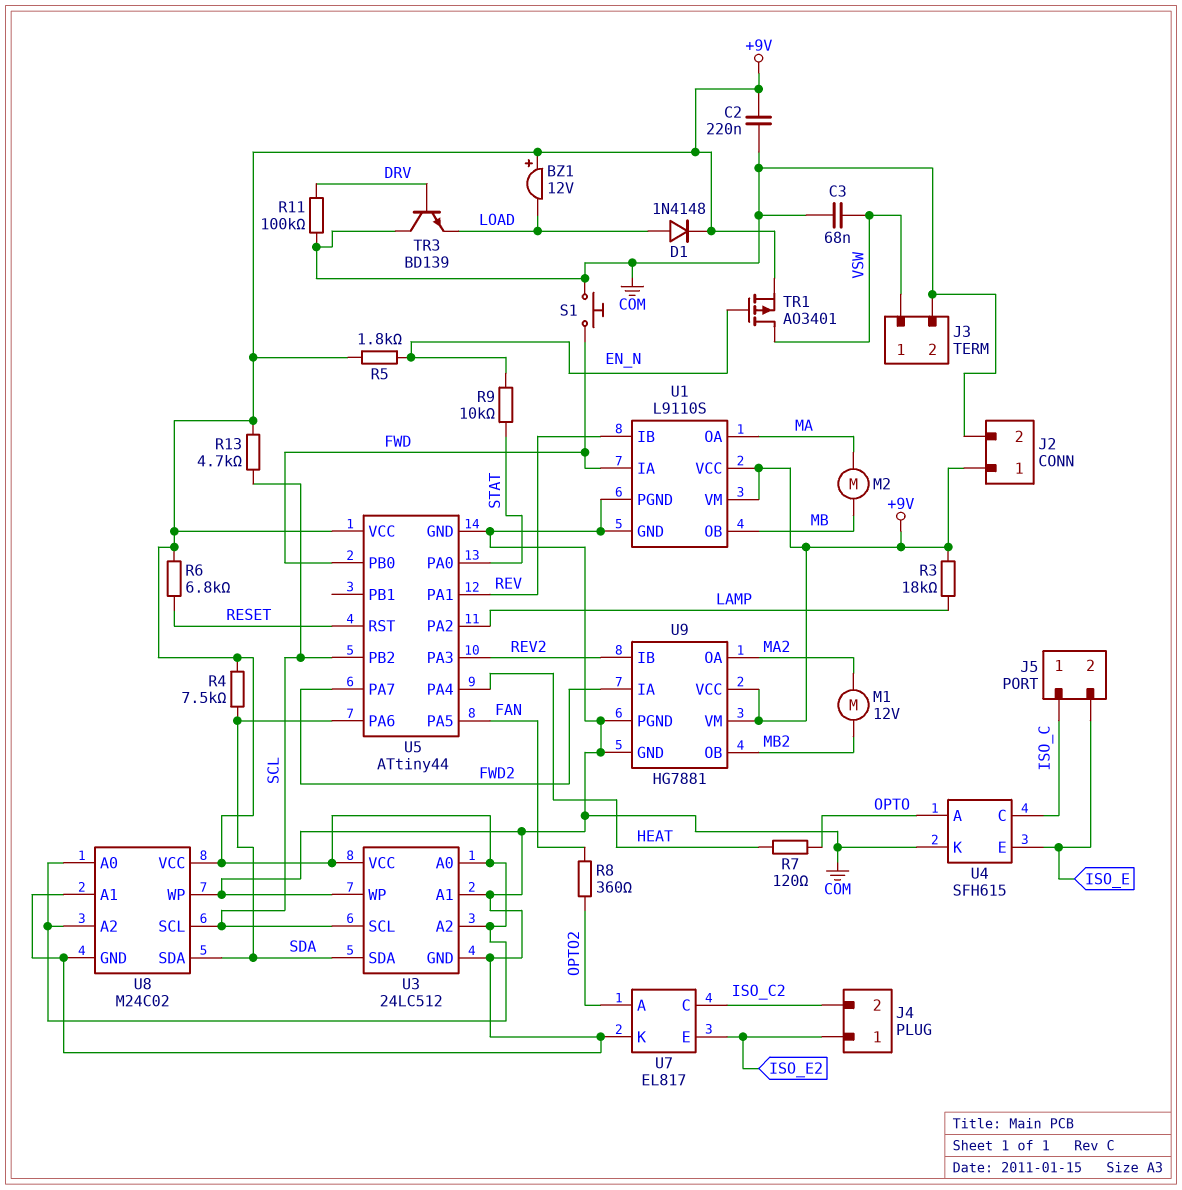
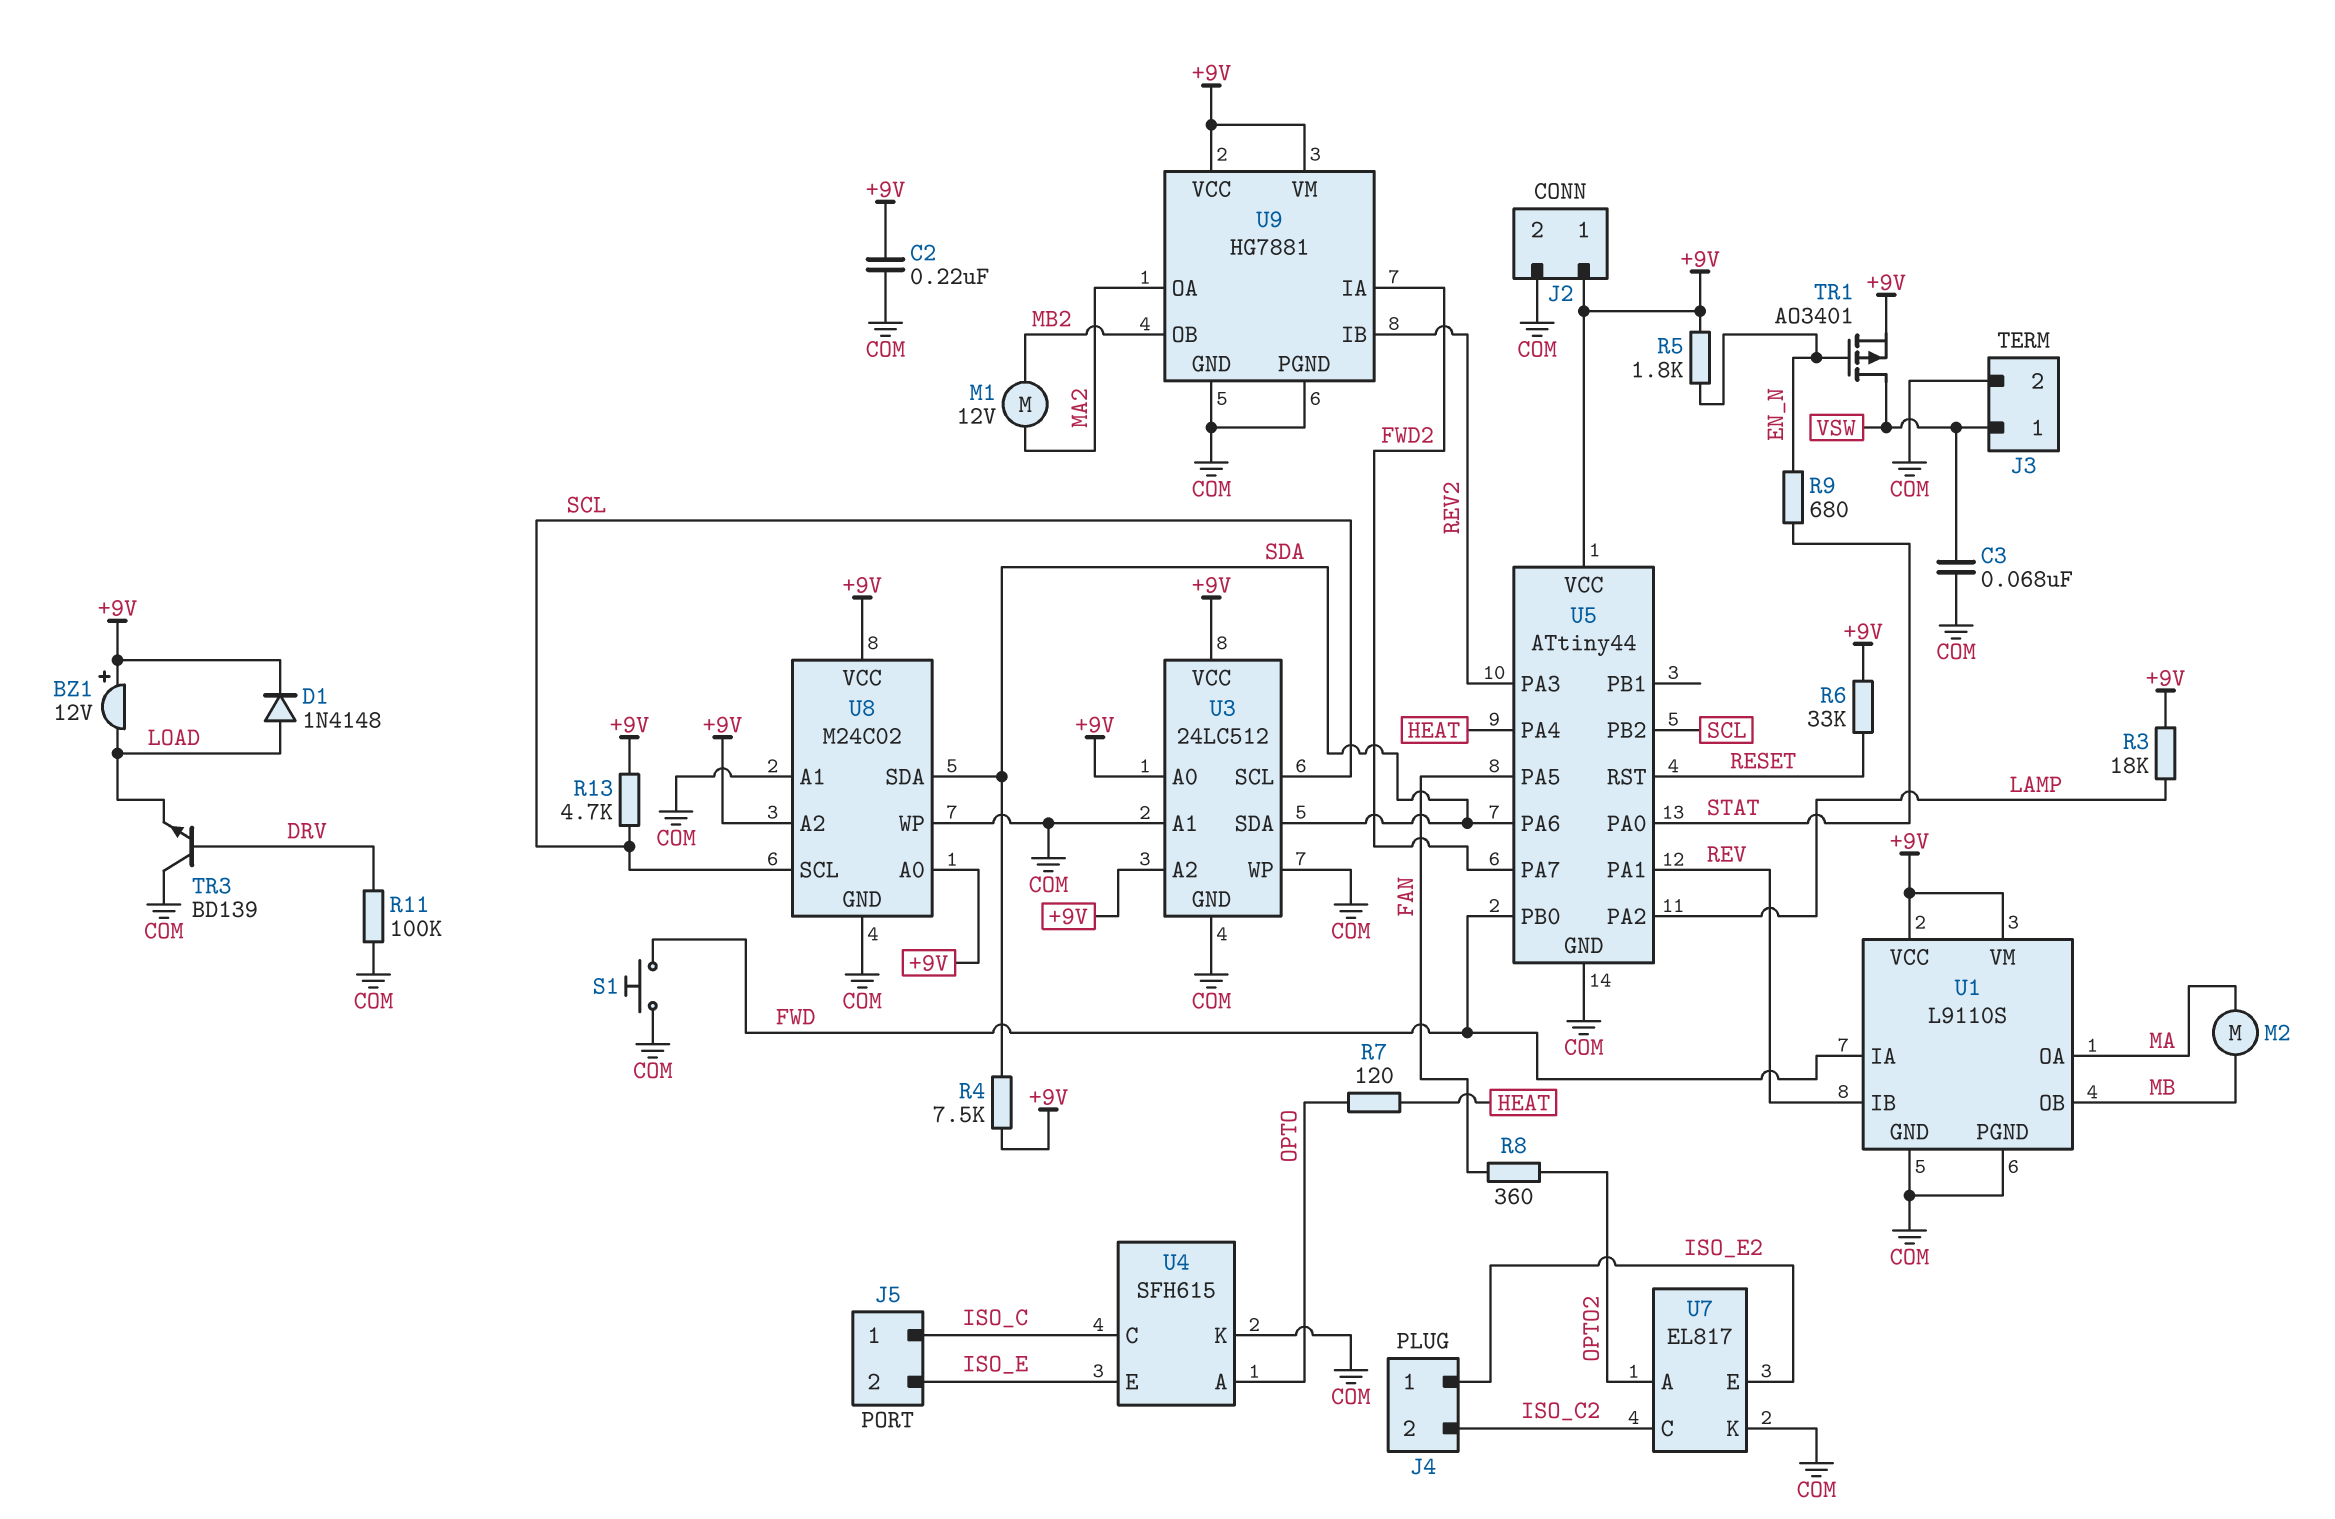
R6: 6.8k (+9V, RESET) -> 33k (+9V, RESET)
R9: 10k (EN_N, STAT) -> 680 (EN_N, STAT)

